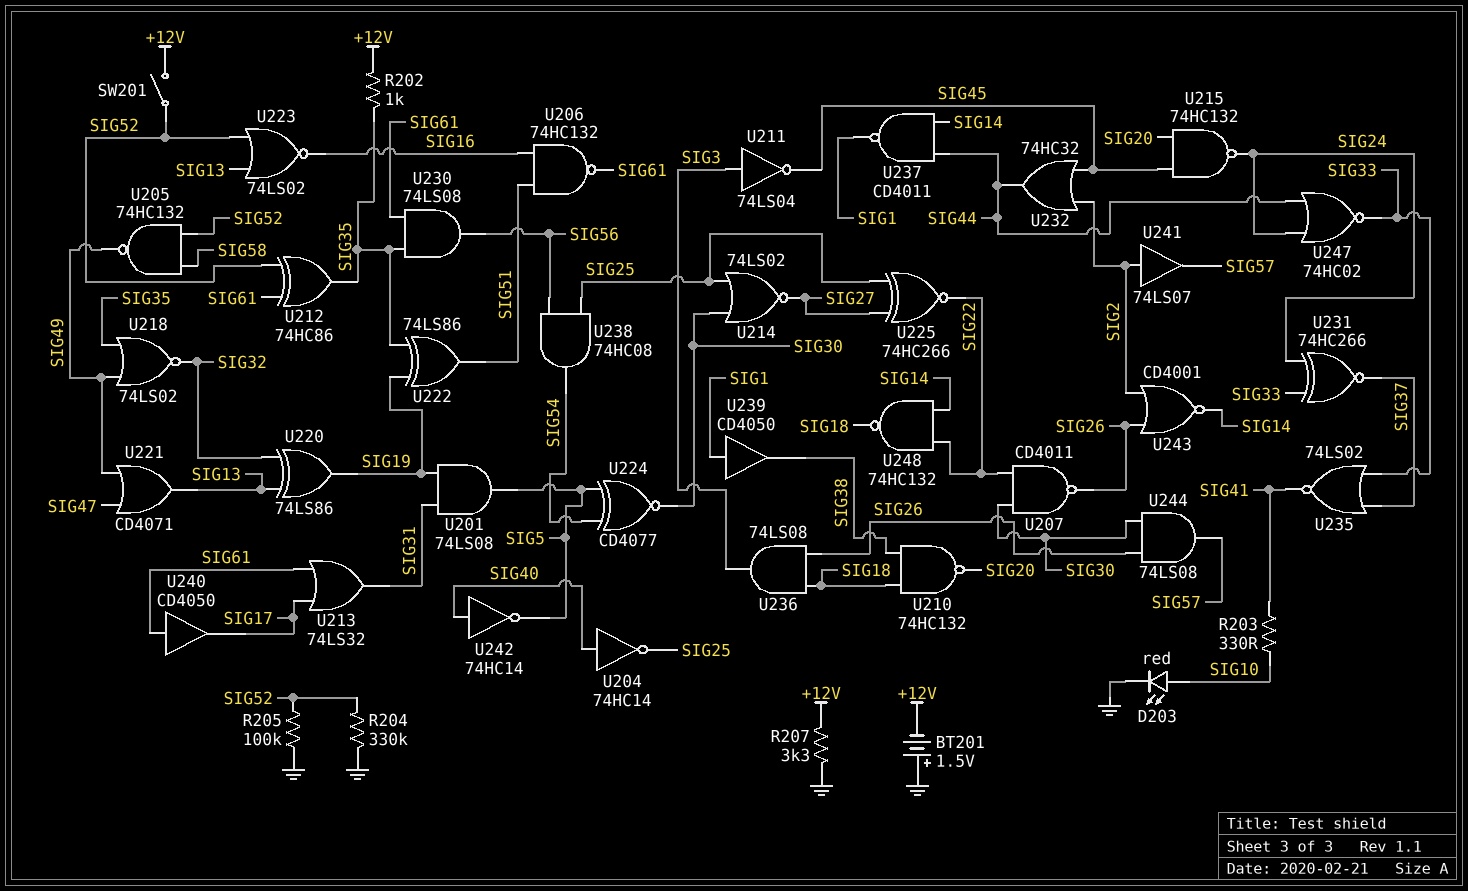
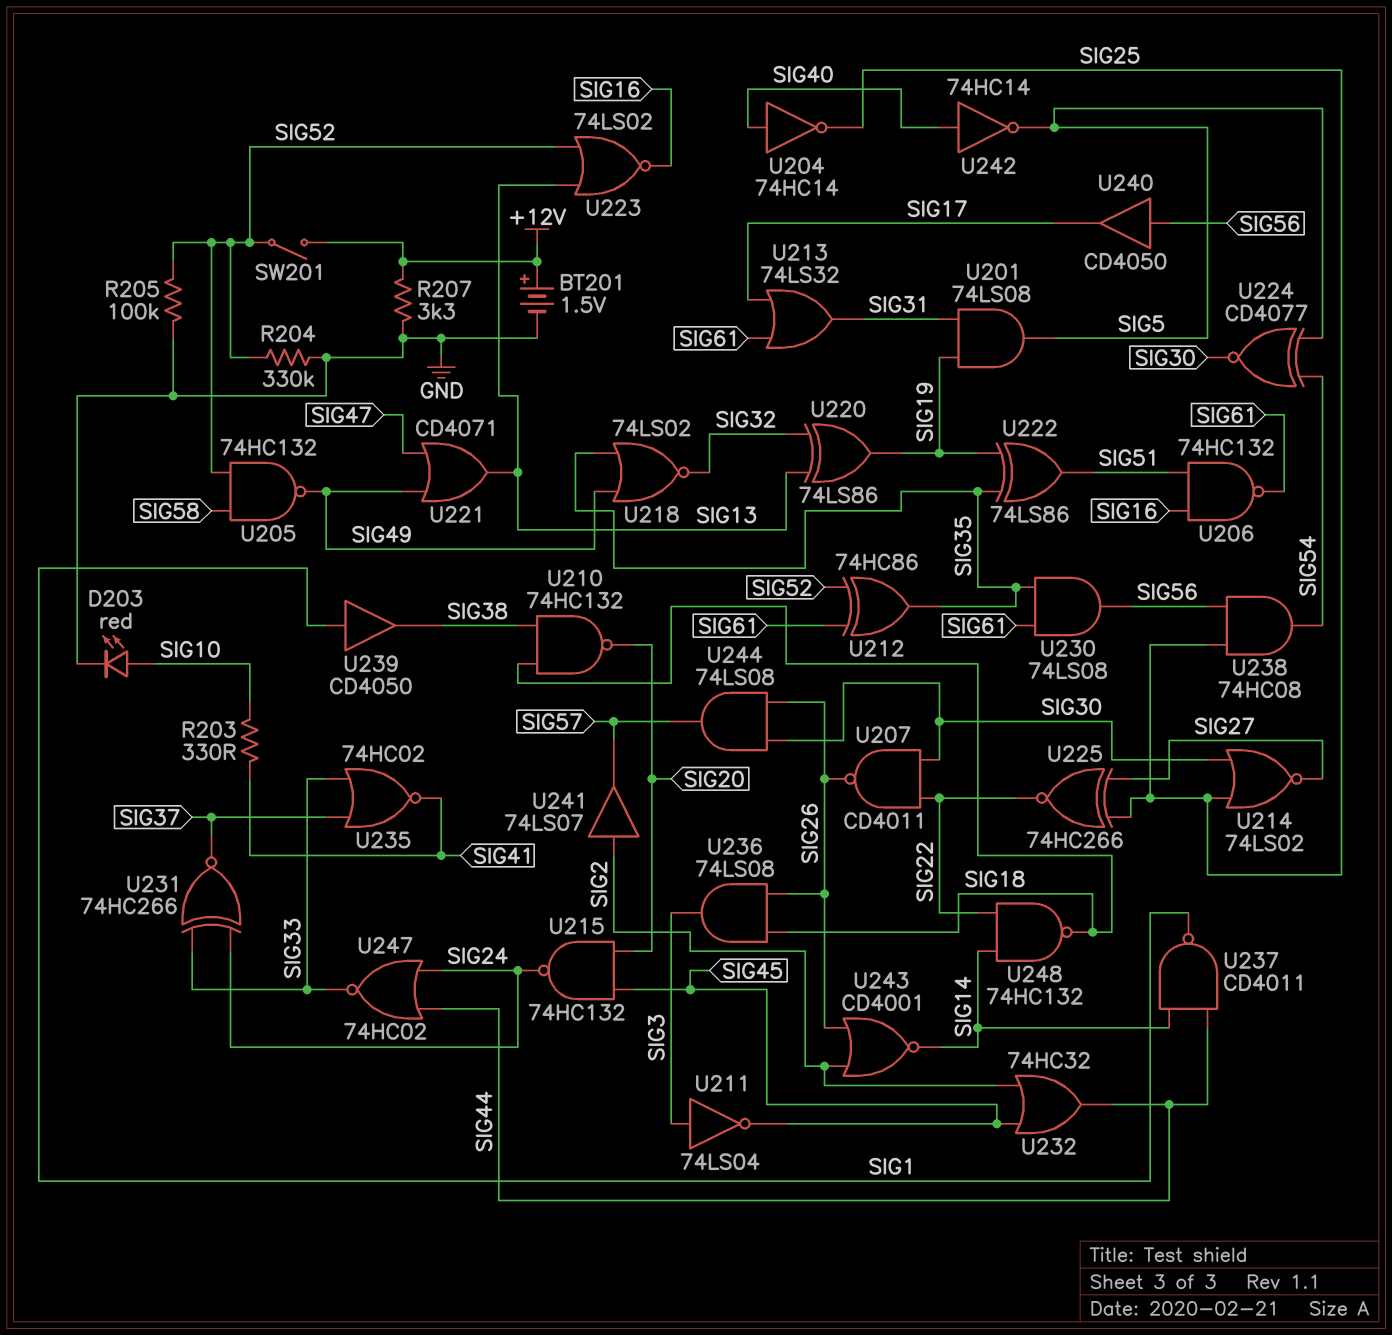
BT201: 1.5V (plus GND, minus +12V) -> 1.5V (plus +12V, minus GND)
R202: 1k (+12V, SIG35) -> none
U235: NOR 74LS02 (in SIG33, in SIG37, out SIG41) -> NOR 74HC02 (in SIG33, in SIG37, out SIG41)
U240: buffer CD4050 (in SIG61, out SIG17) -> buffer CD4050 (in SIG56, out SIG17)

